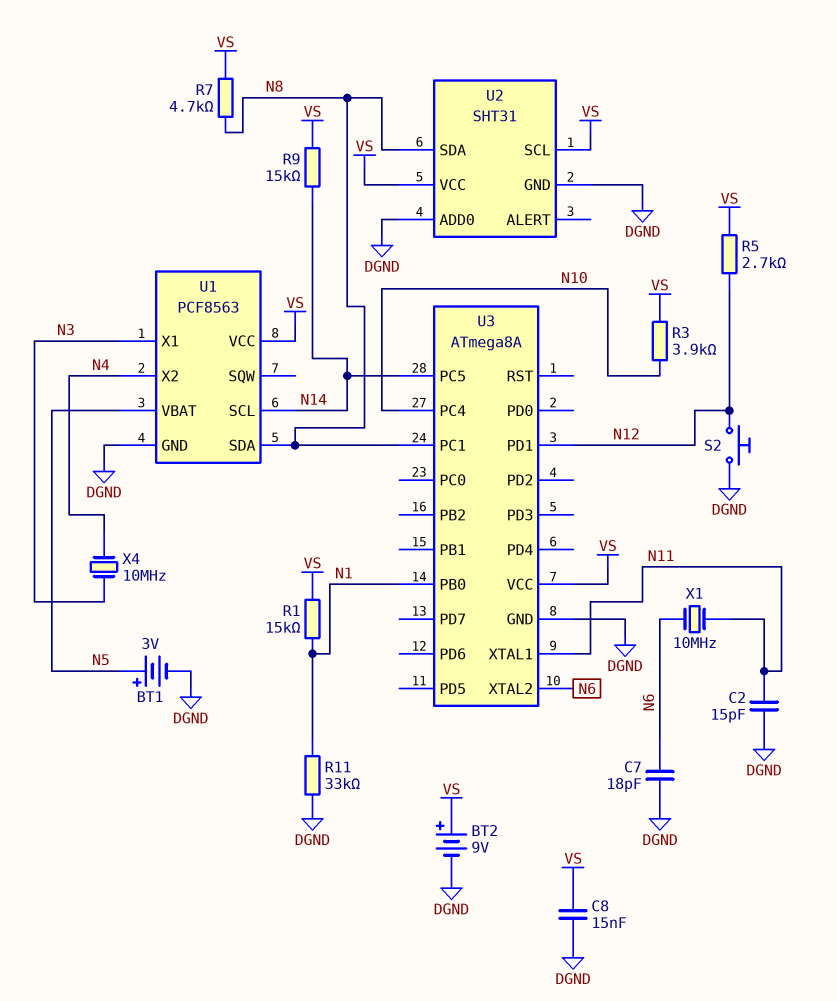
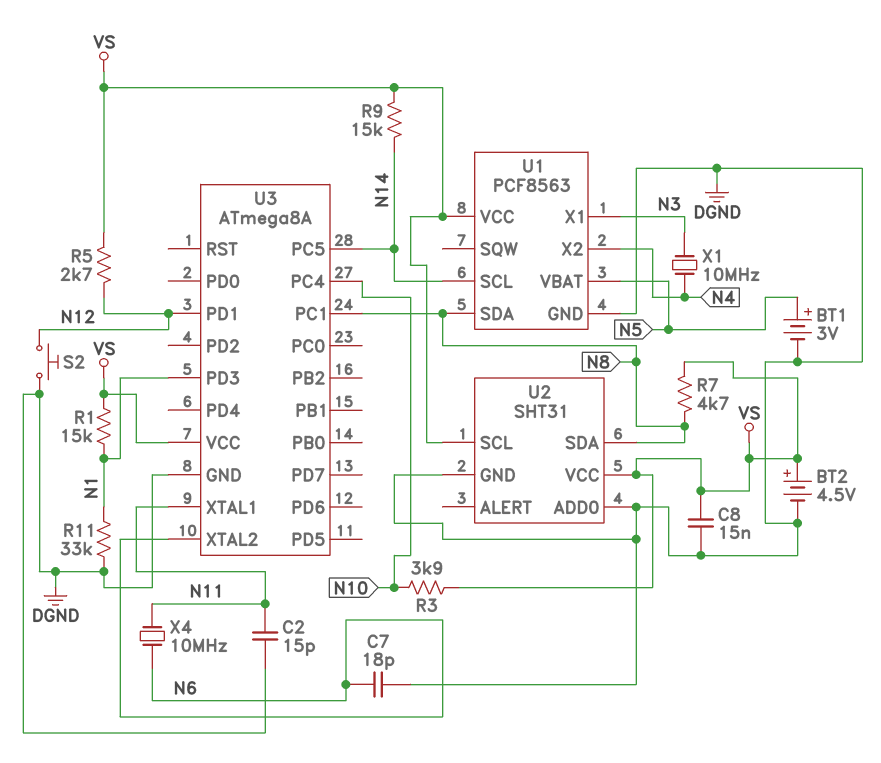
BT2: 9V (plus VS, minus DGND) -> 4.5V (plus VS, minus DGND)
U3 pin PB0: N1 -> none
U3 pin PD3: none -> N1
X1: 10MHz (N6, N11) -> 10MHz (N3, N4)
X4: 10MHz (N3, N4) -> 10MHz (N6, N11)

